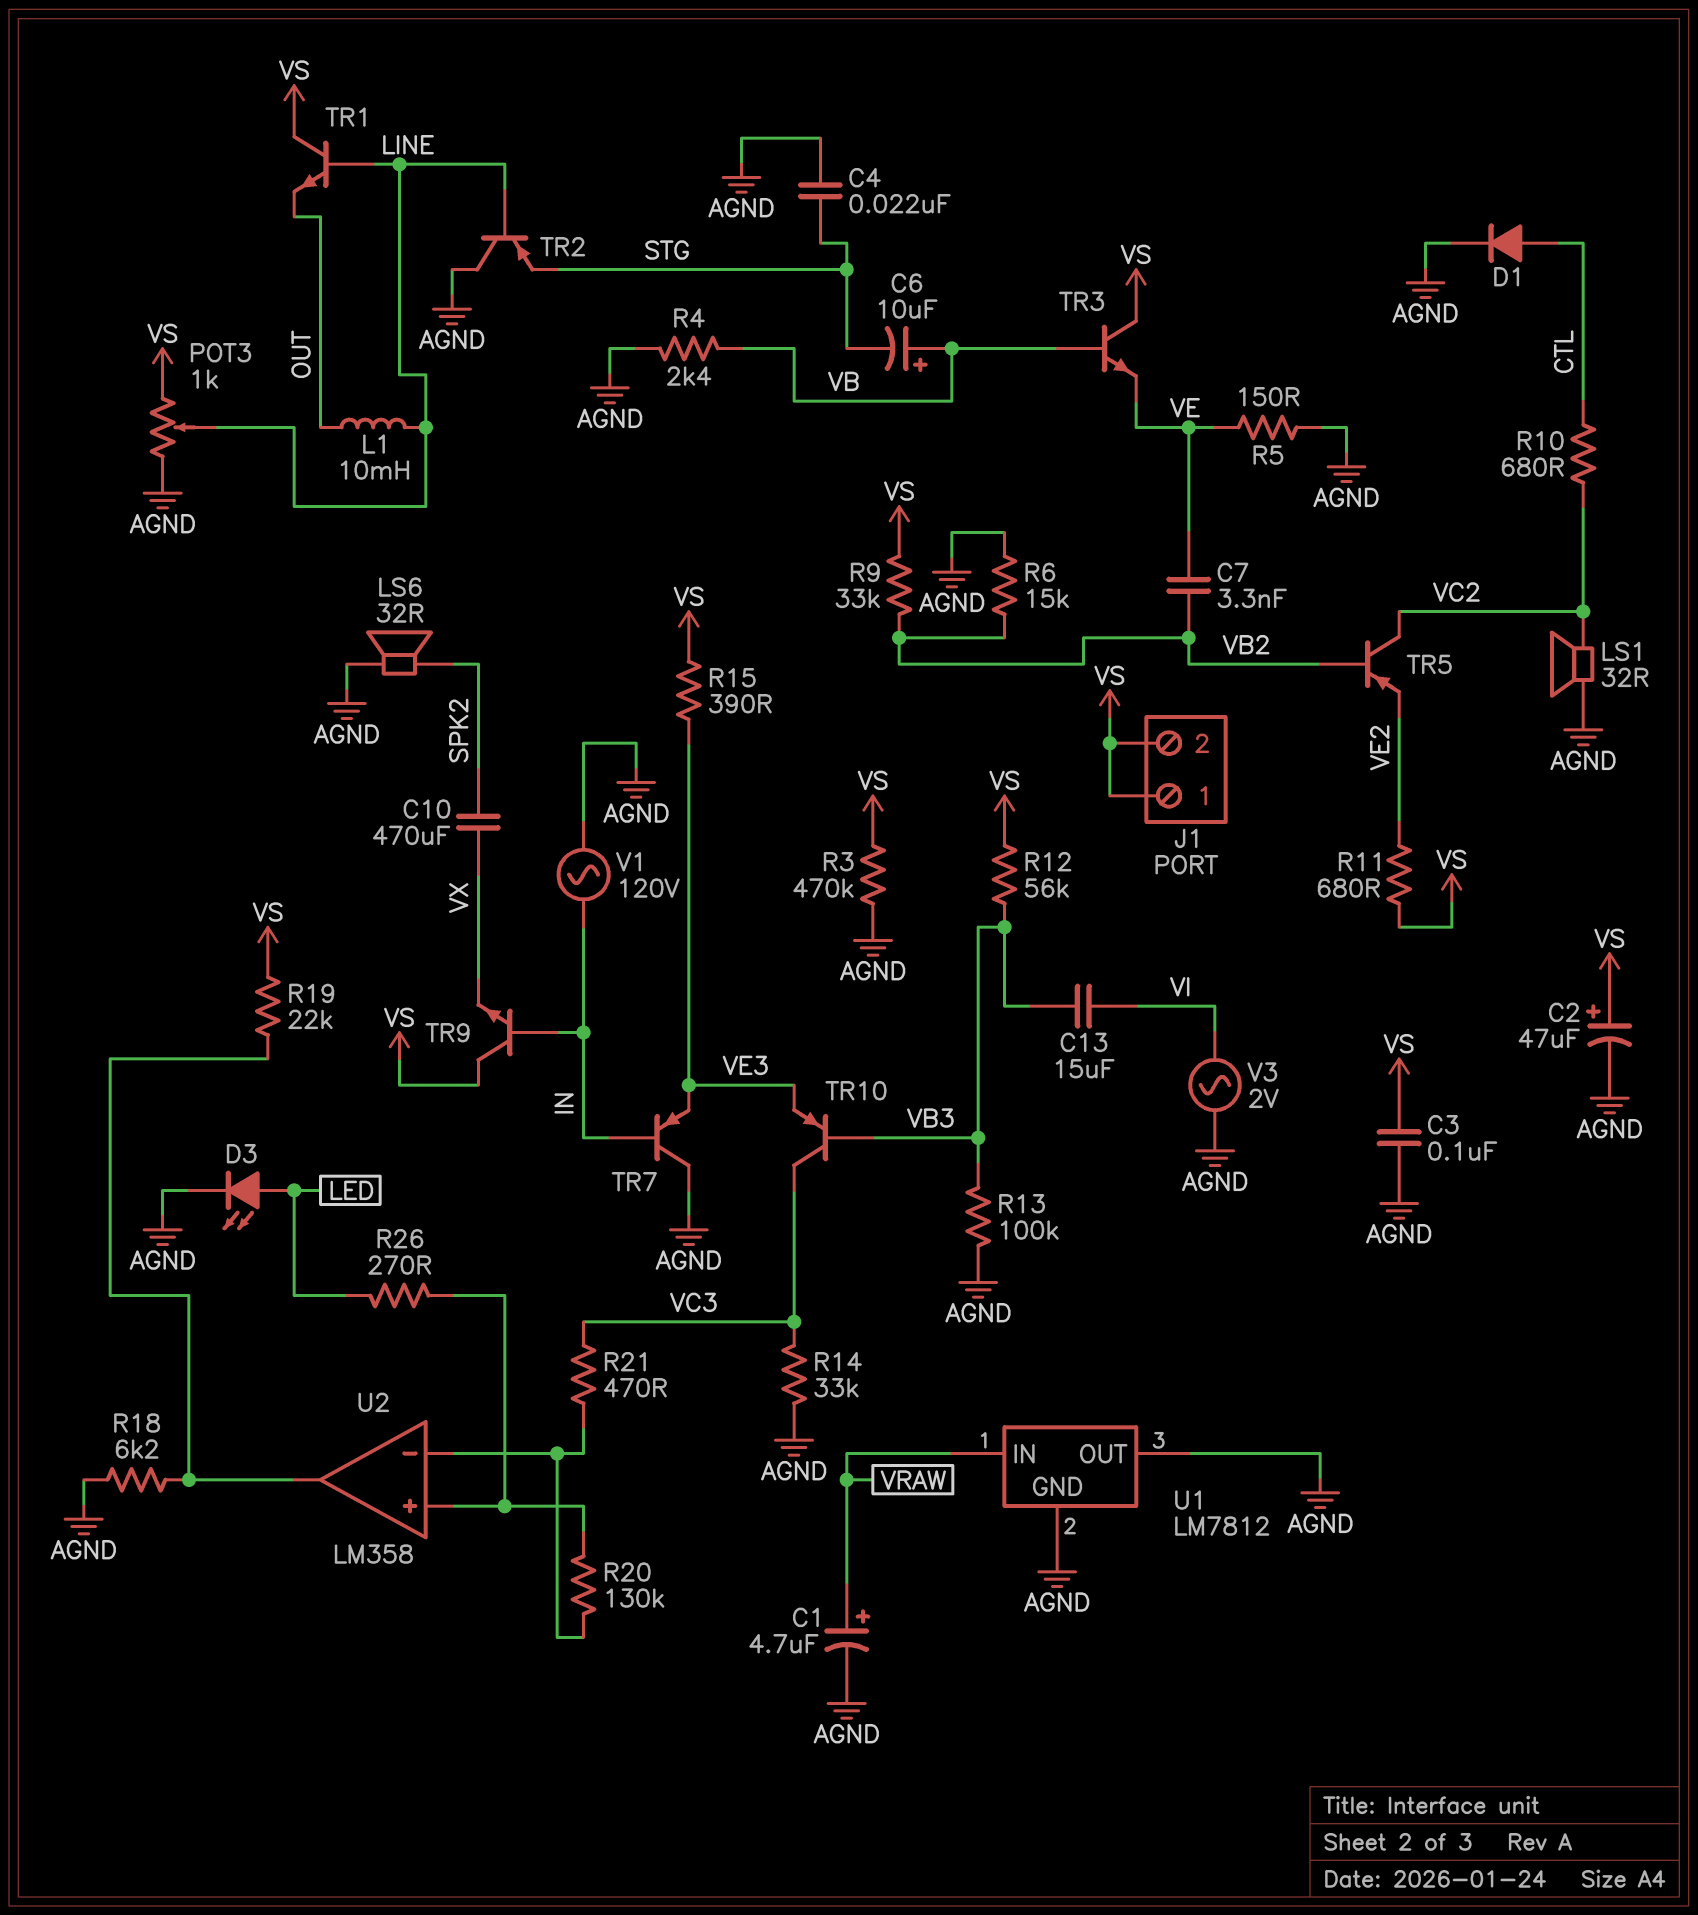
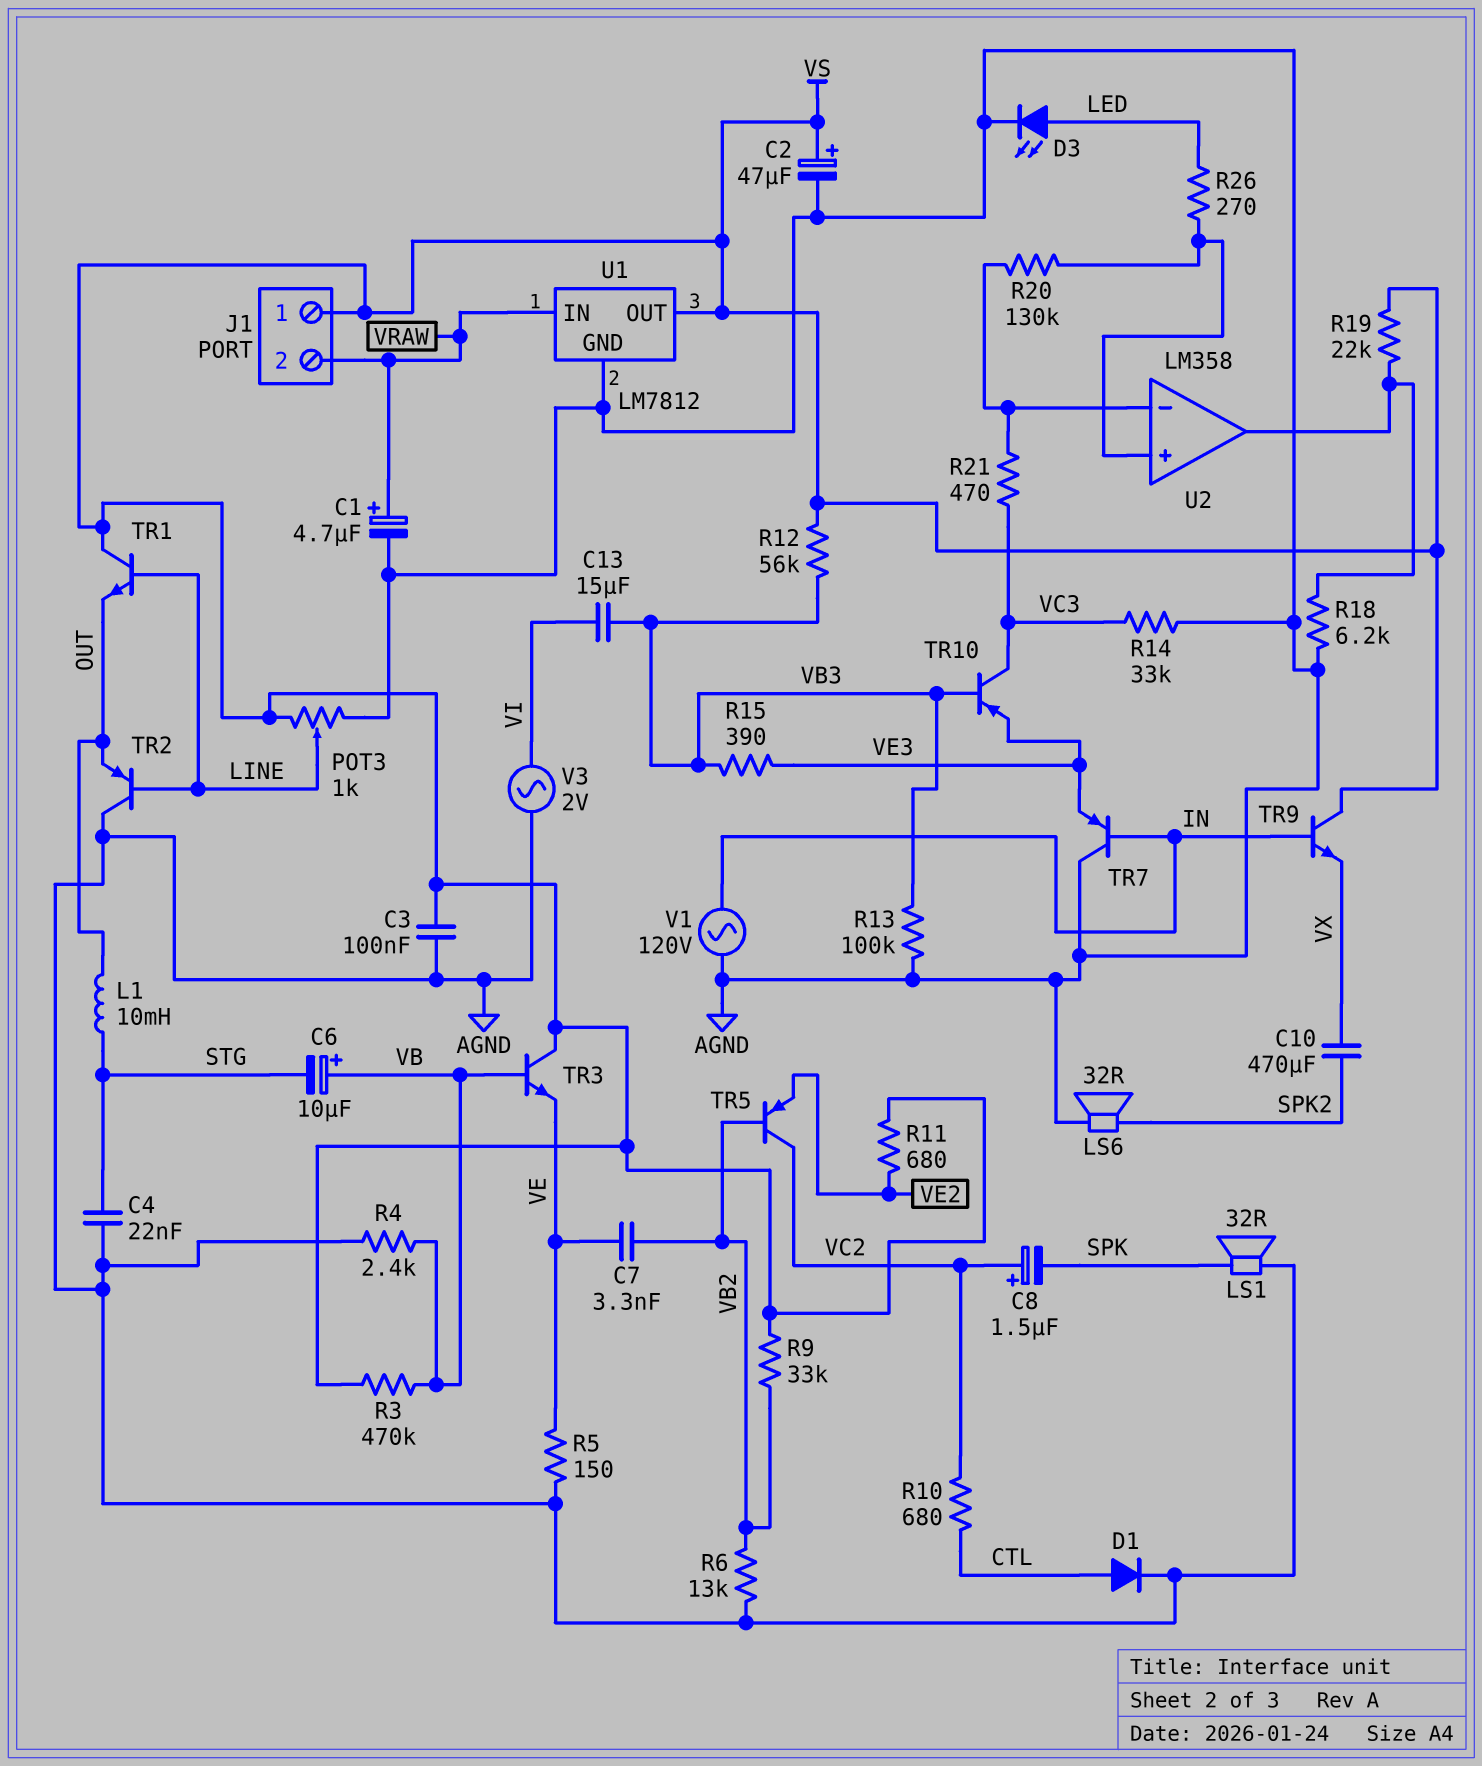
C8: none -> 1.5uF (plus VC2, minus SPK)
J1 pin 2: VS -> VRAW
L1: 10mH (LINE, OUT) -> 10mH (OUT, STG)
LS1: speaker 32R (AGND, VC2) -> speaker 32R (AGND, SPK)
R3: 470k (AGND, VS) -> 470k (VB, VS)
R6: 15k (AGND, VB2) -> 13k (AGND, VB2)
R15: 390 (VE3, VS) -> 390 (VB3, VE3)
TR2: PNP (B LINE, C AGND, E STG) -> PNP (B LINE, C AGND, E OUT)
U1 pin OUT: AGND -> VS

